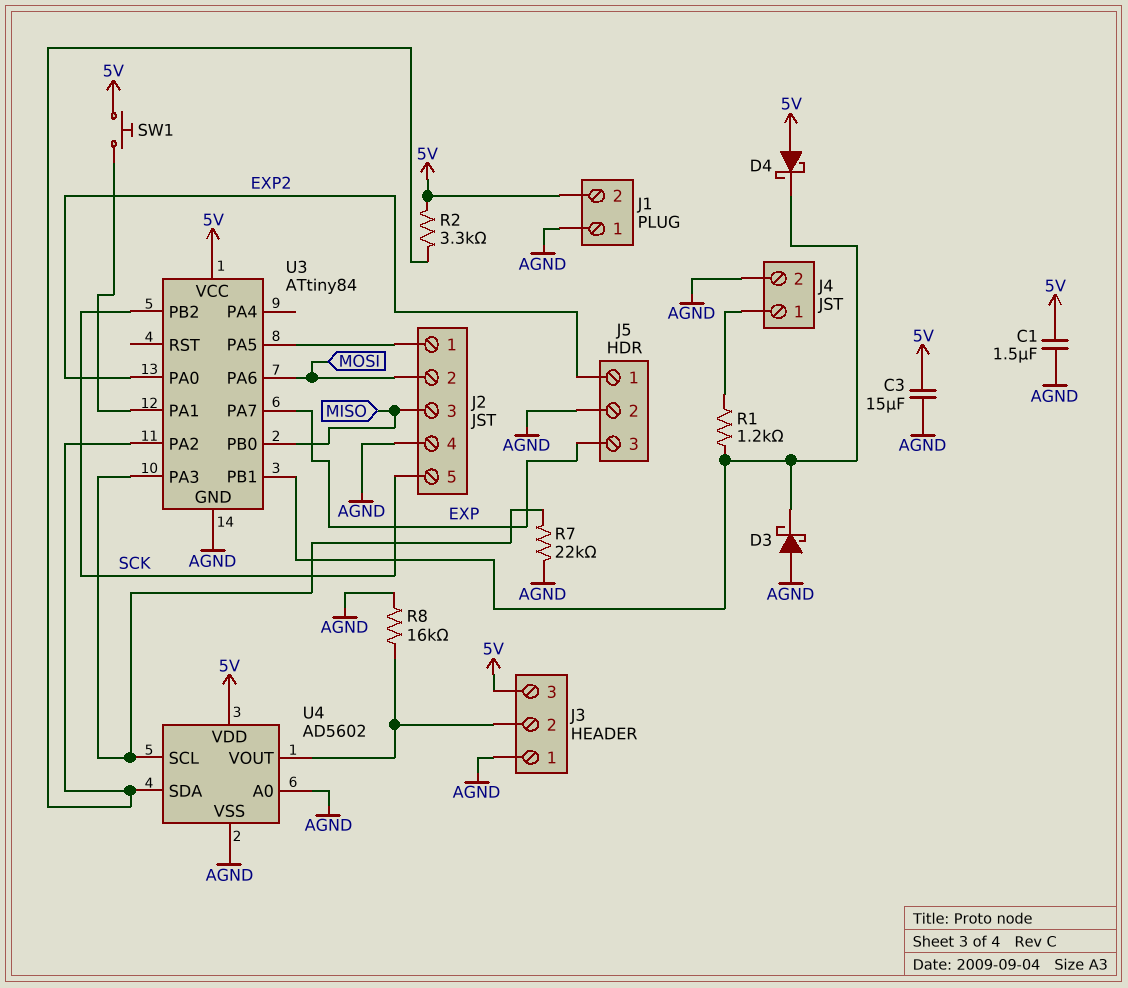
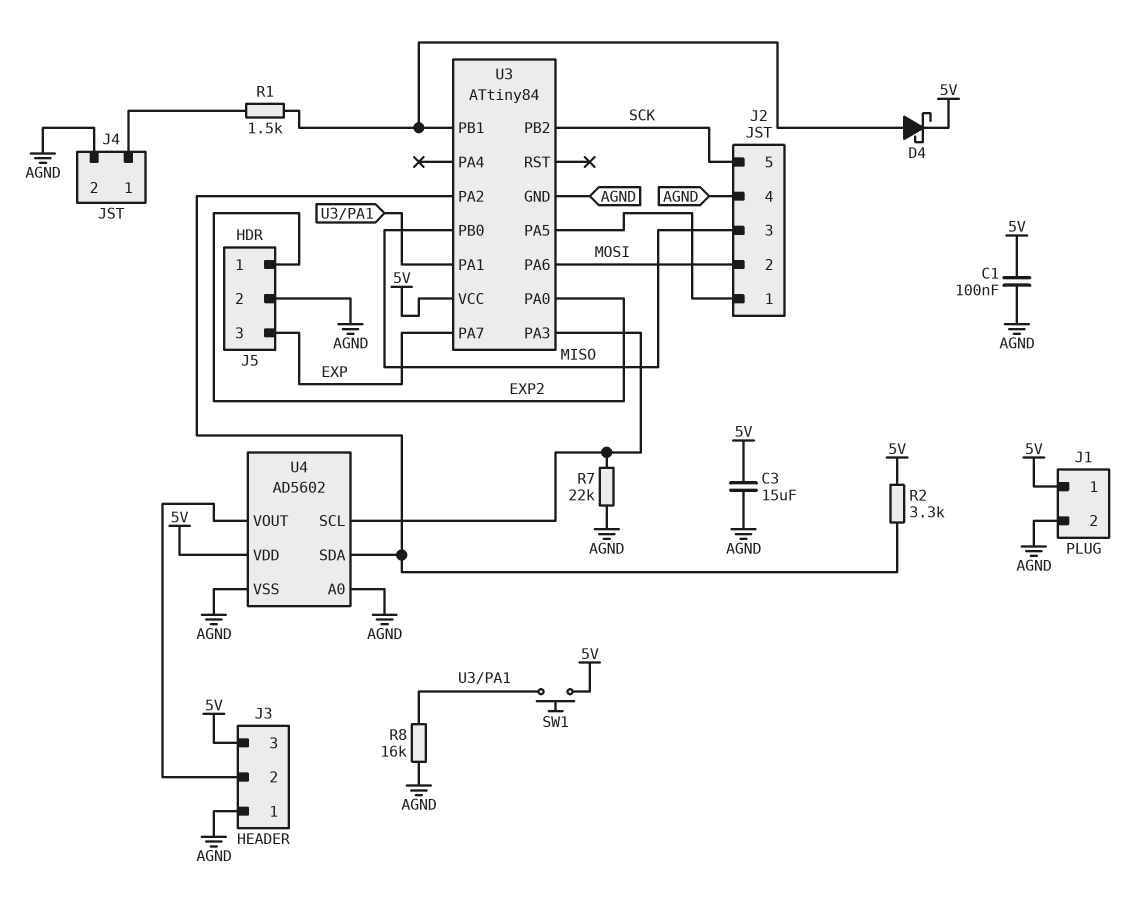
C1: 1.5uF (5V, AGND) -> 100nF (5V, AGND)
D3: schottky (A AGND, K U3/PB1) -> none
D4: schottky (A 5V, K U3/PB1) -> schottky (A U3/PB1, K 5V)
J1 pin 1: AGND -> 5V
J1 pin 2: 5V -> AGND
R1: 1.2k (J4/1, U3/PB1) -> 1.5k (J4/1, U3/PB1)
R8: 16k (AGND, J3/2) -> 16k (AGND, U3/PA1)

